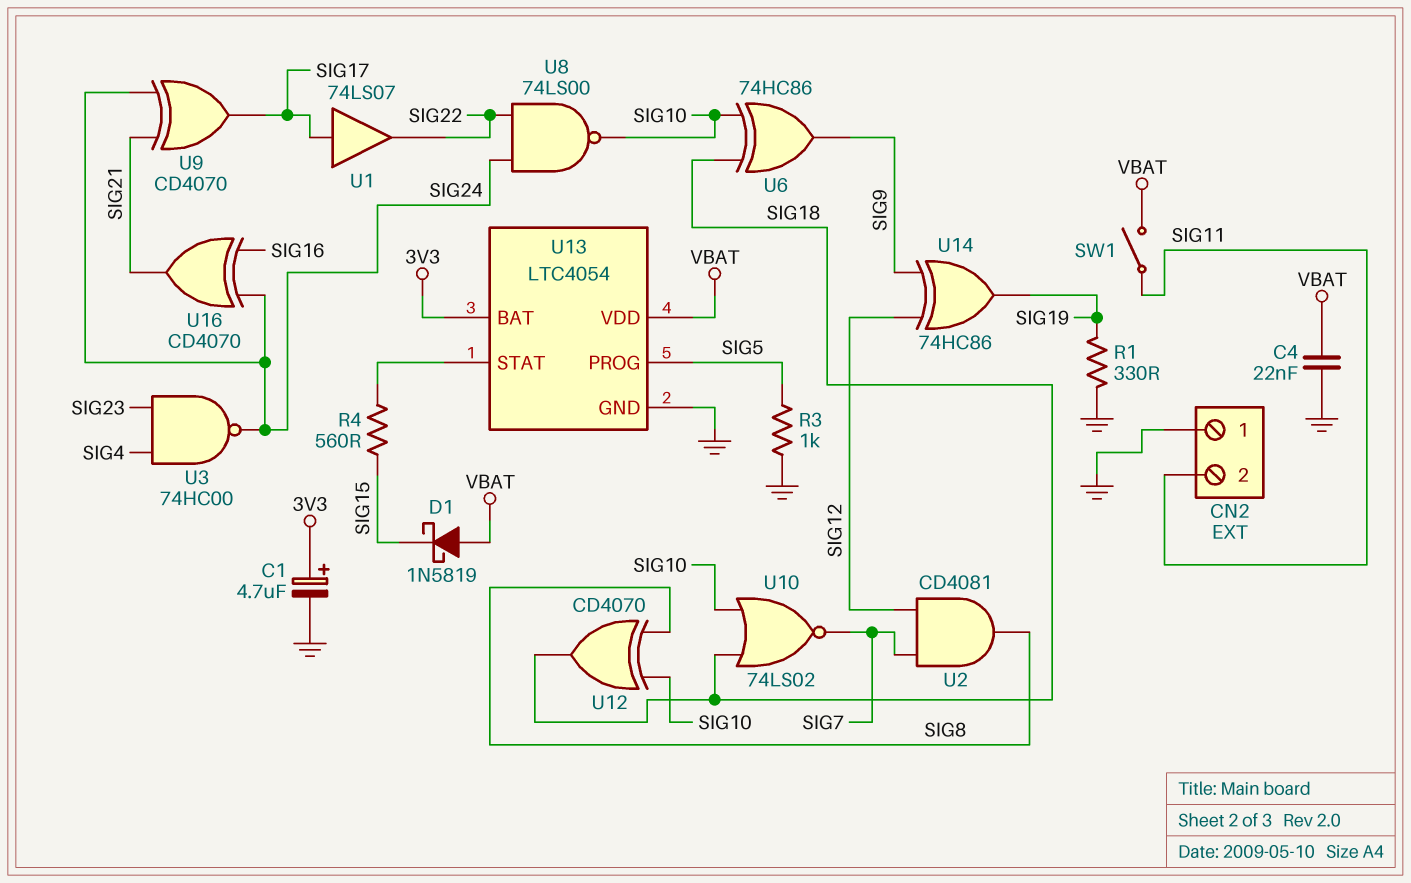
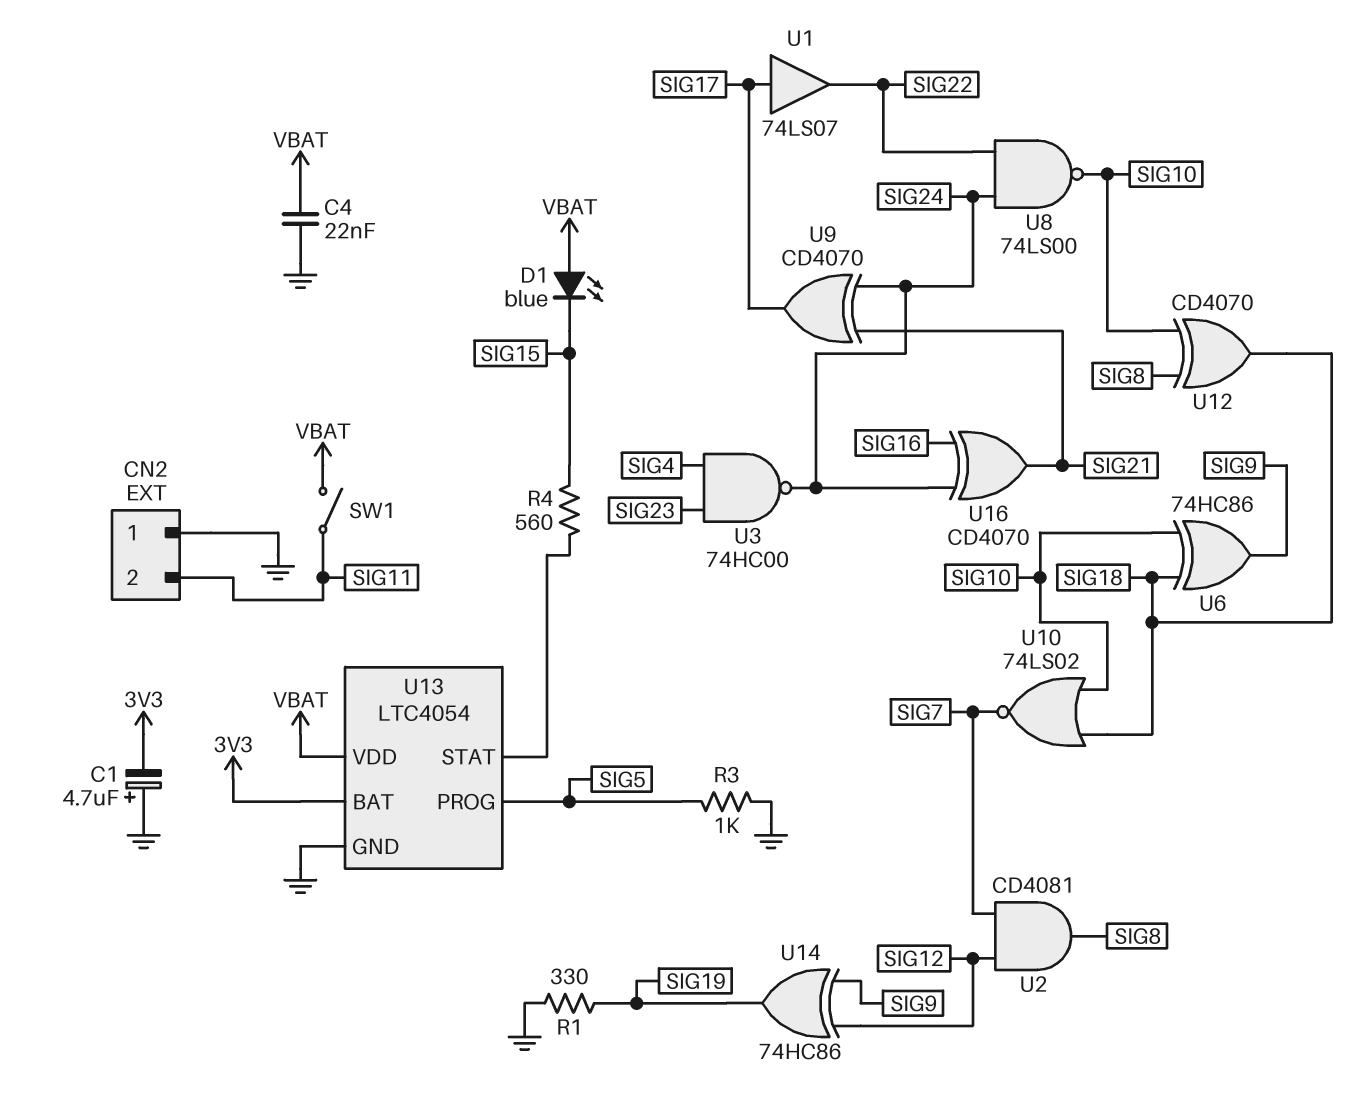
C1: 4.7uF (plus 3V3, minus GND) -> 4.7uF (plus GND, minus 3V3)
D1: schottky 1N5819 (A VBAT, K SIG15) -> LED blue (A VBAT, K SIG15)

